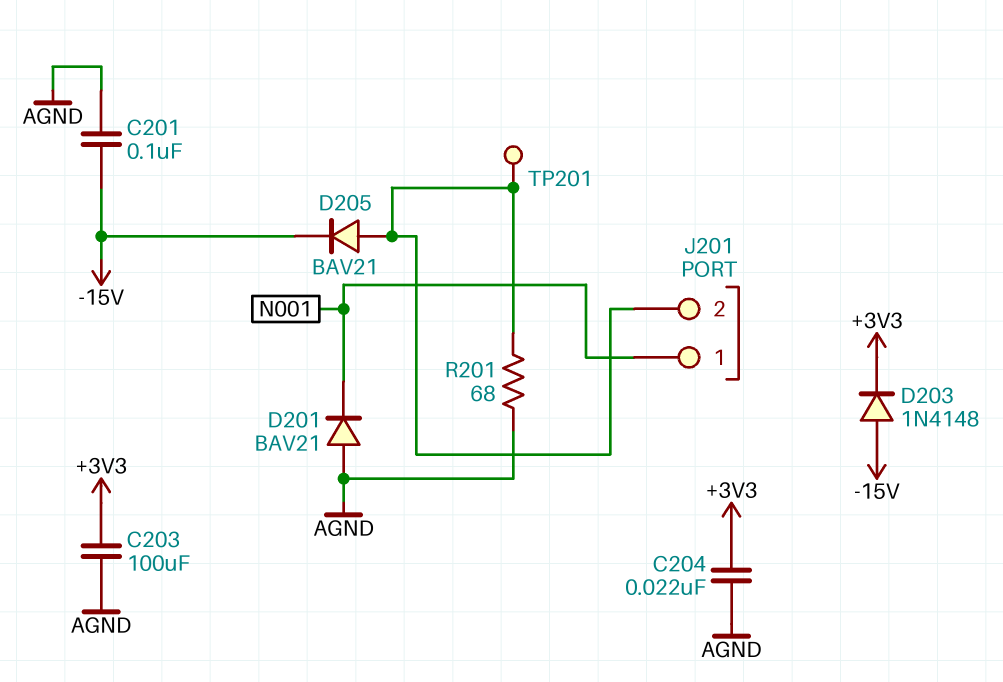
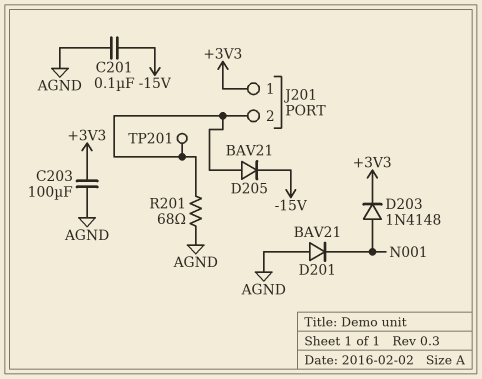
C204: 22nF (+3V3, AGND) -> none
D203: diode 1N4148 (A -15V, K +3V3) -> diode 1N4148 (A N001, K +3V3)
J201 pin 1: N001 -> +3V3

